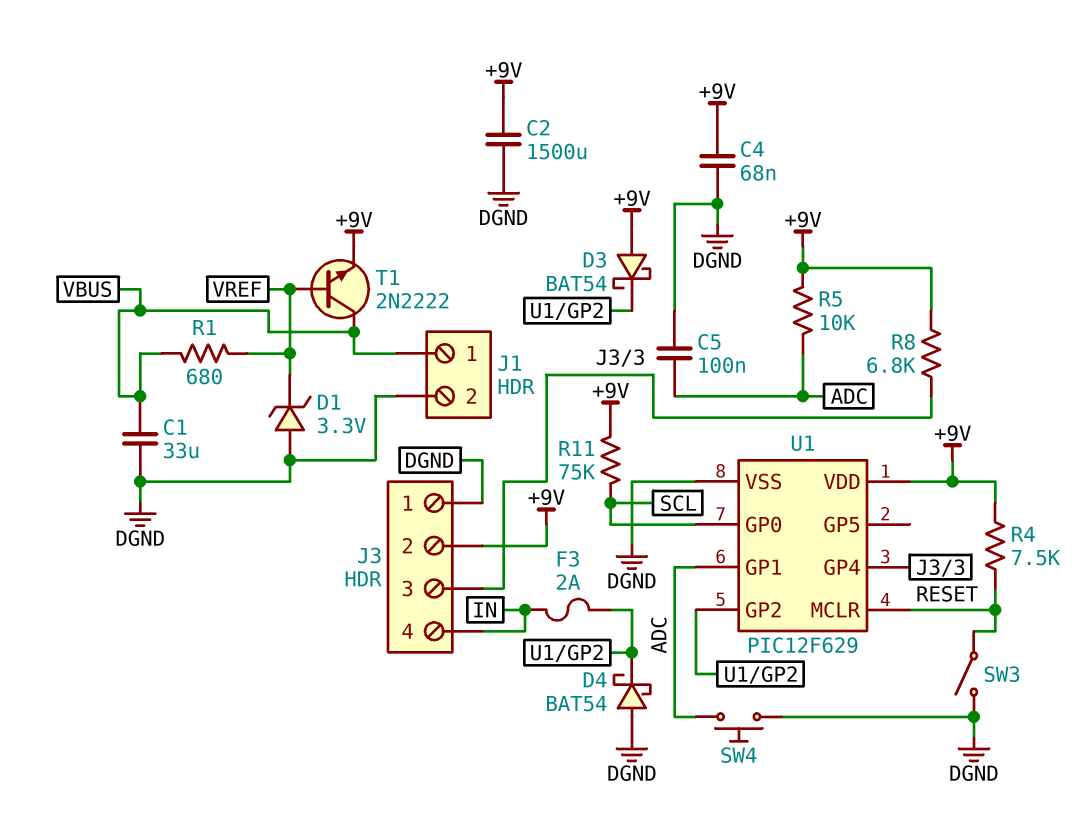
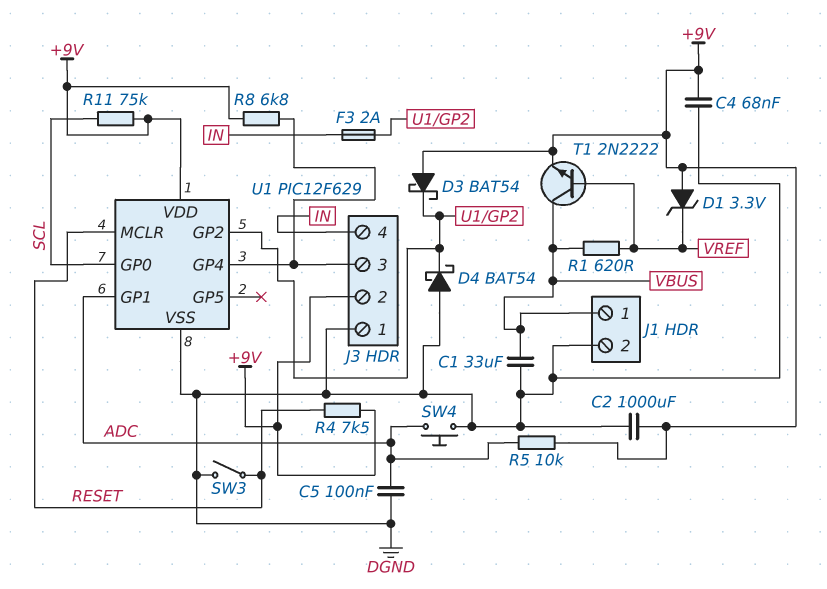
C2: 1500uF (+9V, DGND) -> 1000uF (+9V, DGND)
D1: zener 3.3V (A DGND, K VREF) -> zener 3.3V (A +9V, K VREF)
R1: 680 (VBUS, VREF) -> 620 (VBUS, VREF)

